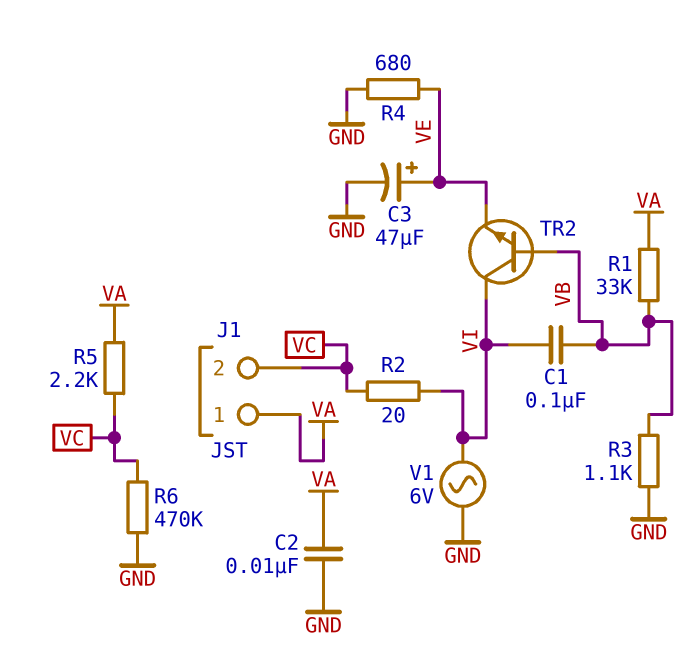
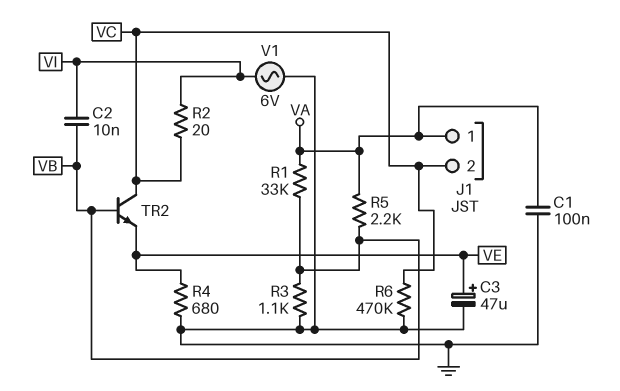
C1: 100nF (VB, VI) -> 100nF (GND, VA)
C2: 10nF (GND, VA) -> 10nF (VB, VI)
R5: 2.2k (VA, VC) -> 2.2k (VA, VB)
TR2: NPN (B VB, C VI, E VE) -> NPN (B VB, C VC, E VE)

